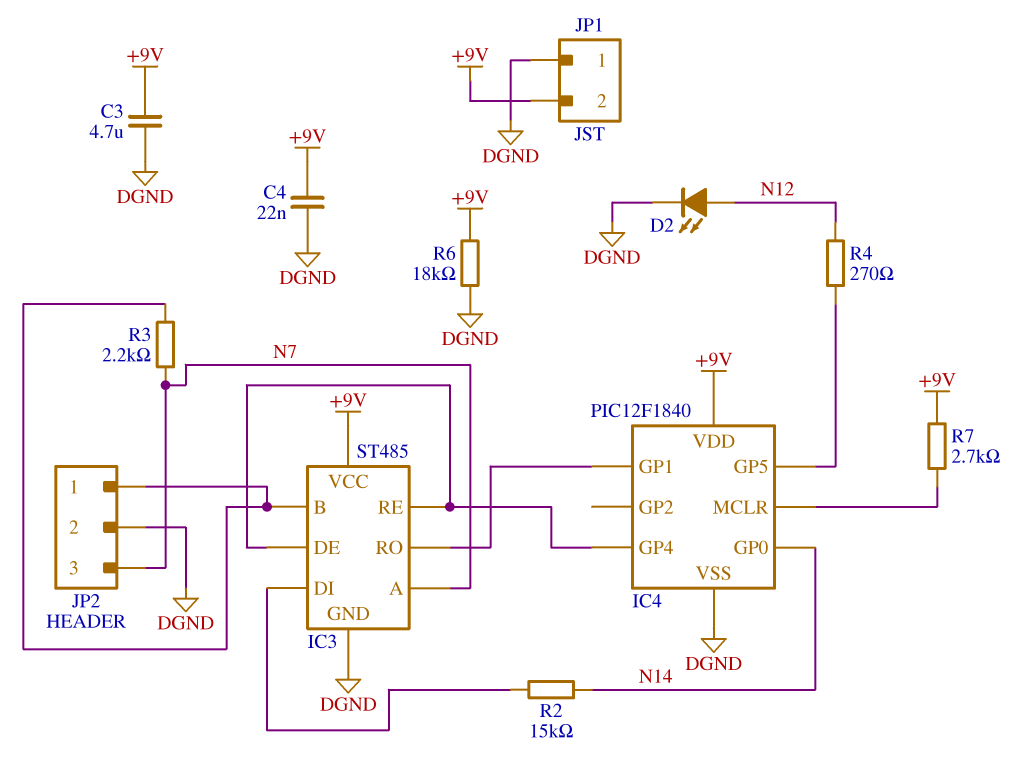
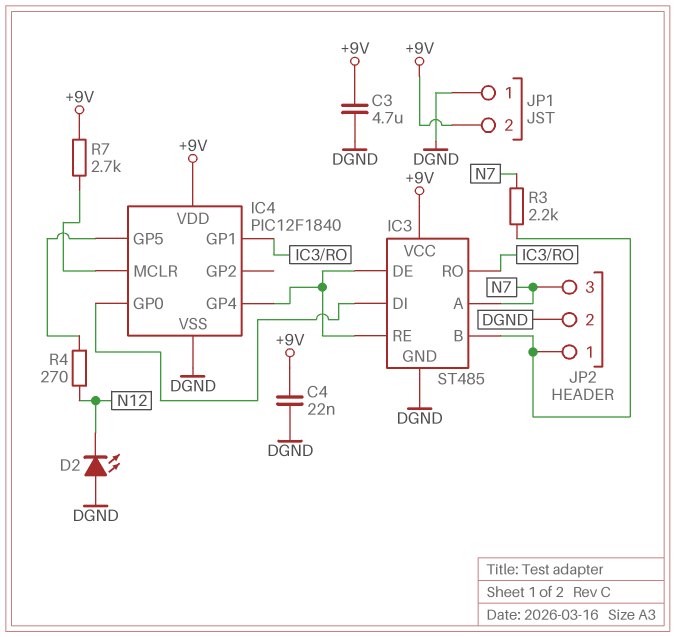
D2: LED (A N12, K DGND) -> LED (A DGND, K N12)
IC4 pin GP0: N14 -> IC3/DI
R2: 15k (IC3/DI, N14) -> none
R6: 18k (+9V, DGND) -> none

